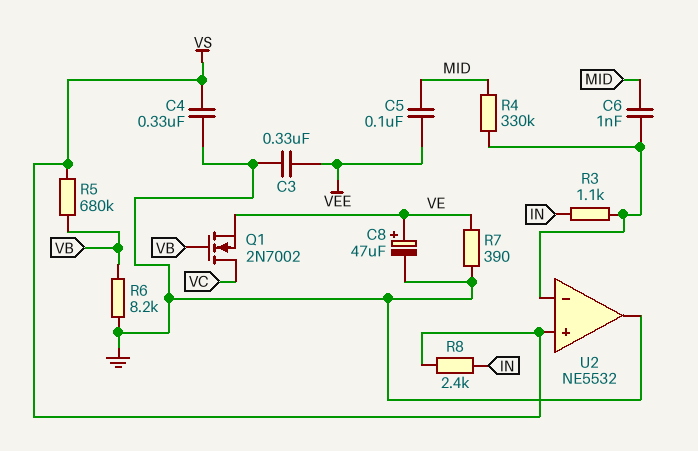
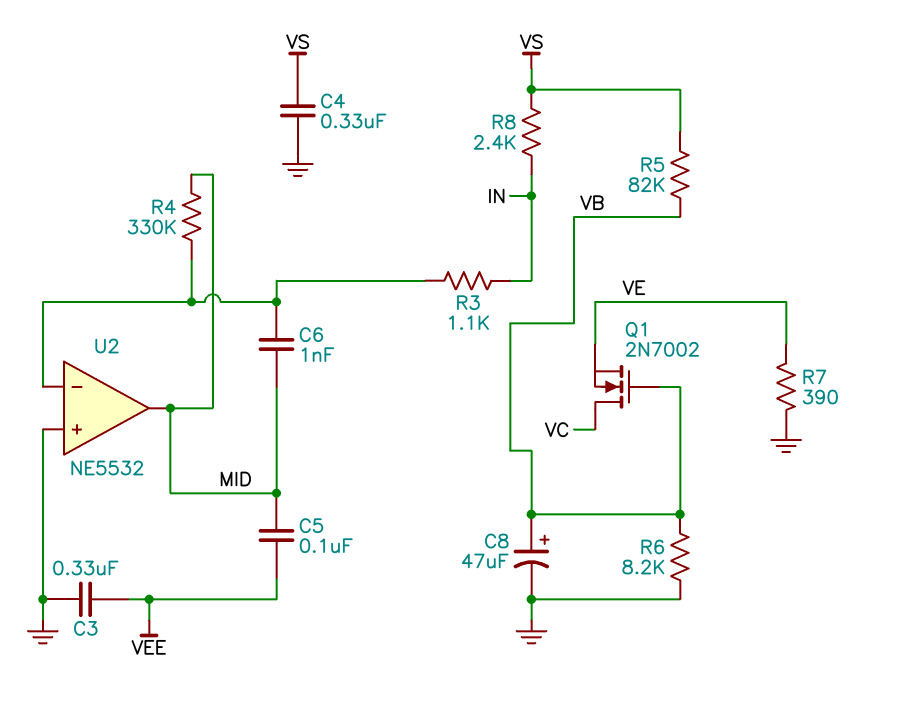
C8: 47uF (plus VE, minus GND) -> 47uF (plus VB, minus GND)
R5: 680k (VB, VS) -> 82k (VB, VS)
U2 pin in+: VS -> GND
U2 pin out: GND -> MID

